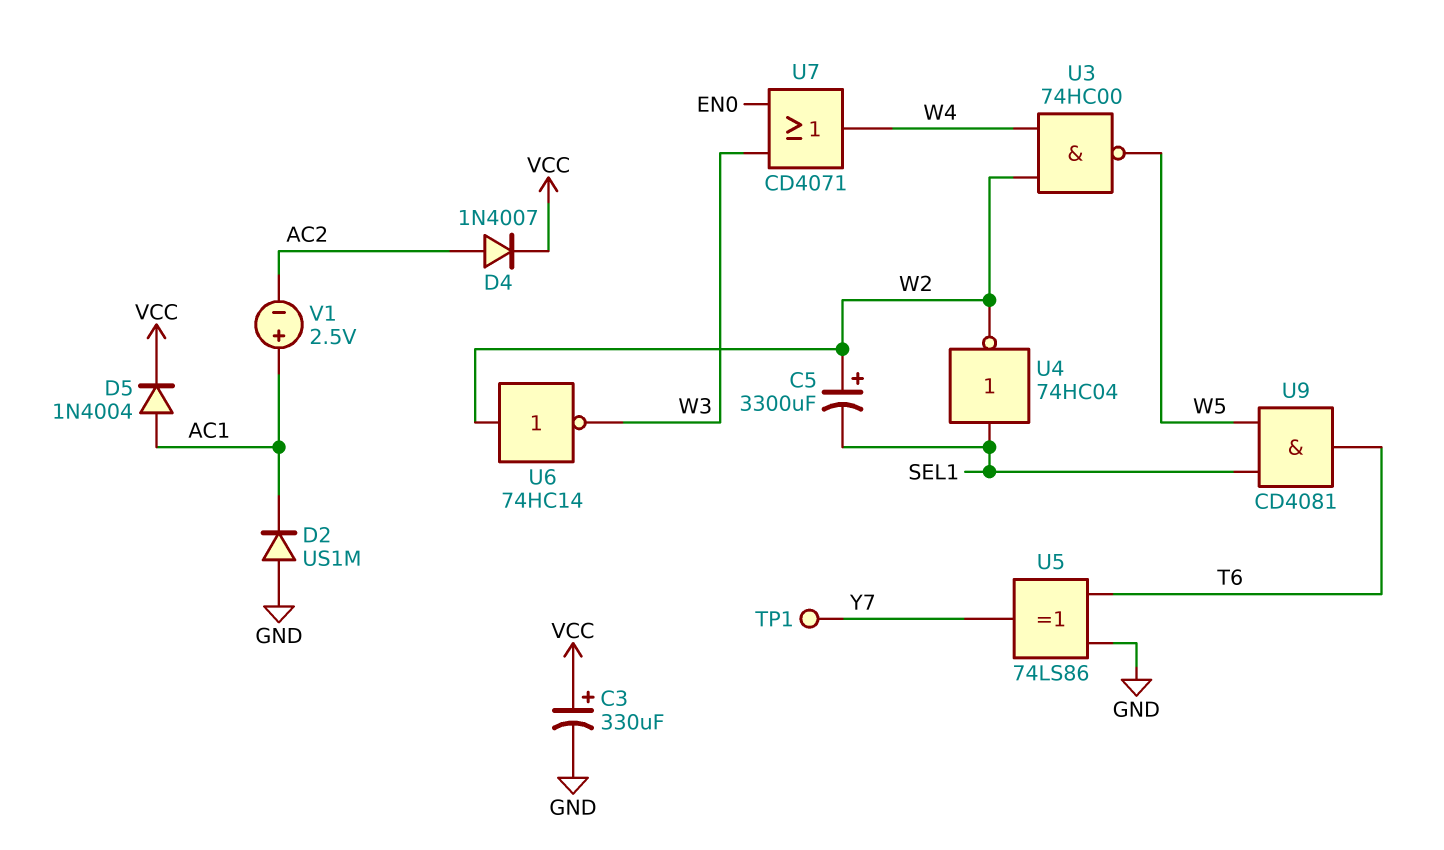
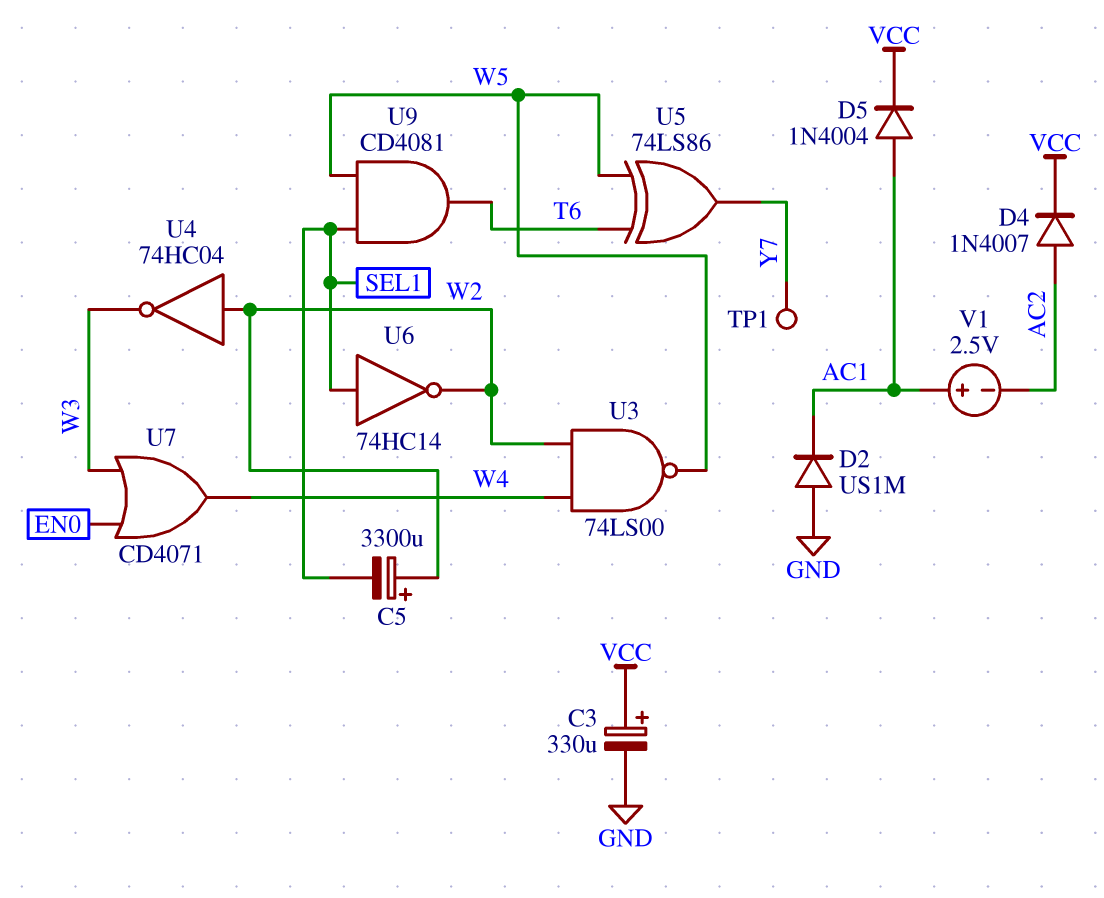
U3: NAND 74HC00 (in W2, in W4, out W5) -> NAND 74LS00 (in W2, in W4, out W5)
U4: NOT 74HC04 (in SEL1, out W2) -> NOT 74HC04 (in W2, out W3)
U5: XOR 74LS86 (in GND, in T6, out Y7) -> XOR 74LS86 (in T6, in W5, out Y7)
U6: NOT 74HC14 (in W2, out W3) -> NOT 74HC14 (in SEL1, out W2)

